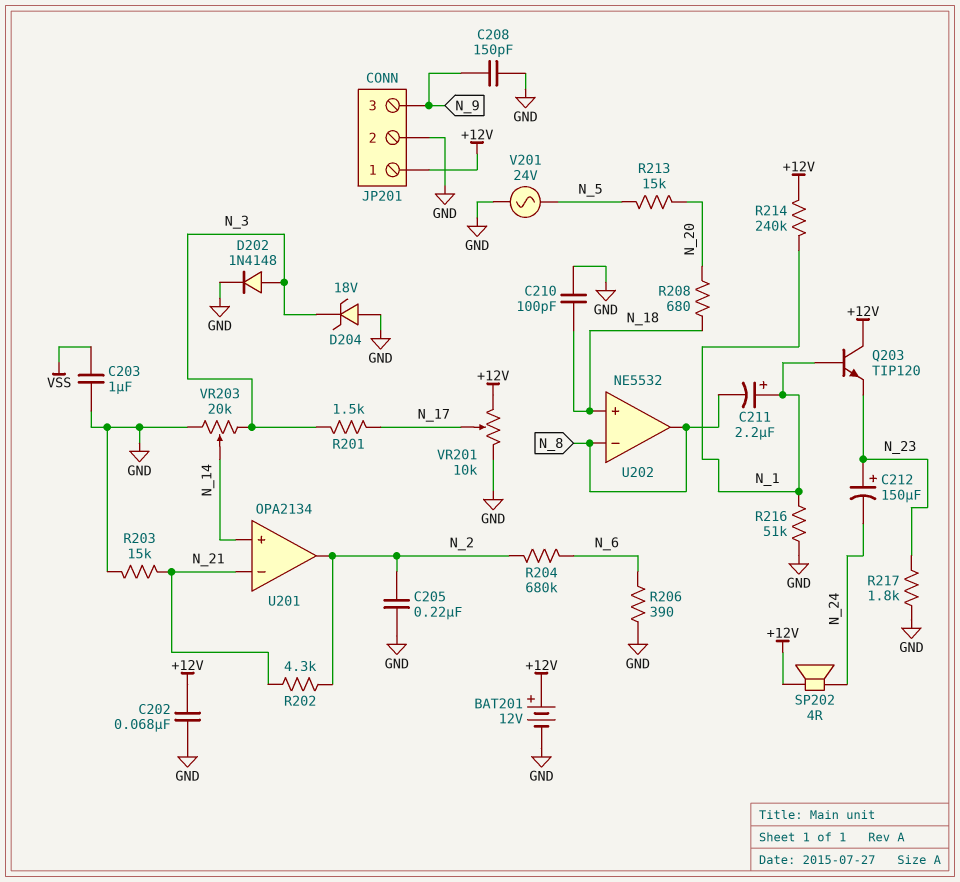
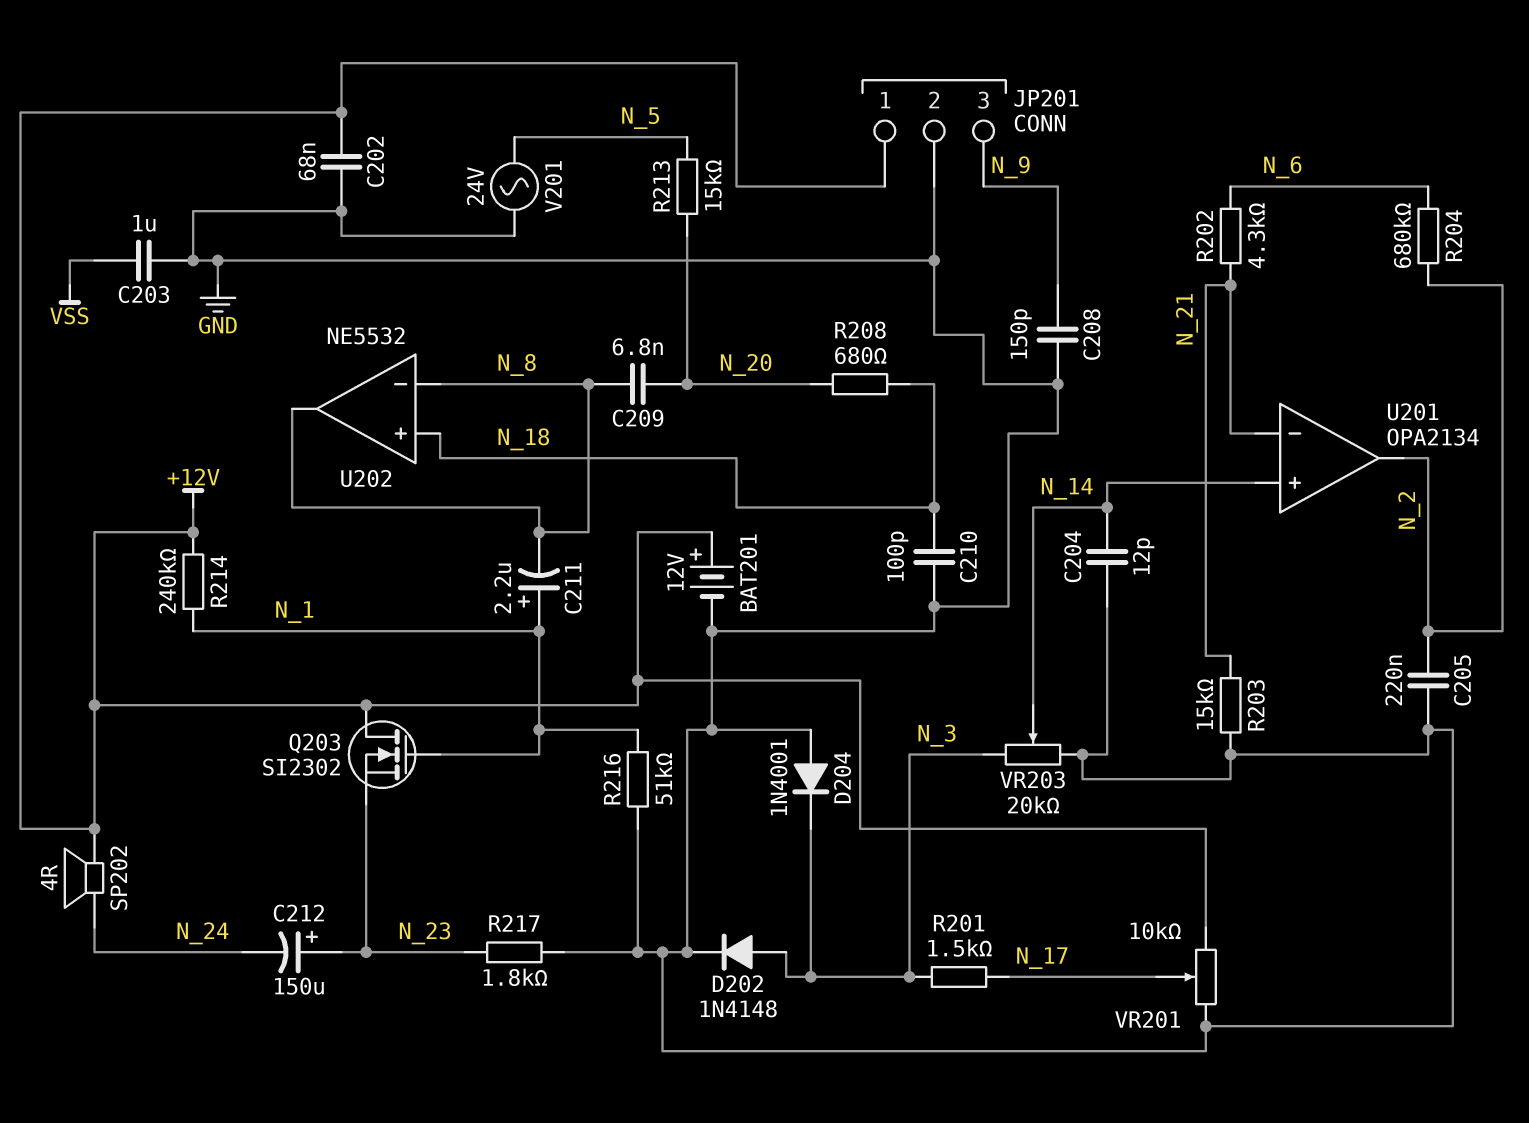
C204: none -> 12pF (GND, N_14)
C209: none -> 6.8nF (N_8, N_20)
D204: zener 18V (A GND, K N_3) -> diode 1N4001 (A GND, K N_3)
Q203: NPN TIP120 (B N_1, C +12V, E N_23) -> NMOS SI2302 (G N_1, D +12V, S N_23)
R202: 4.3k (N_2, N_21) -> 4.3k (N_6, N_21)
R206: 390 (GND, N_6) -> none

